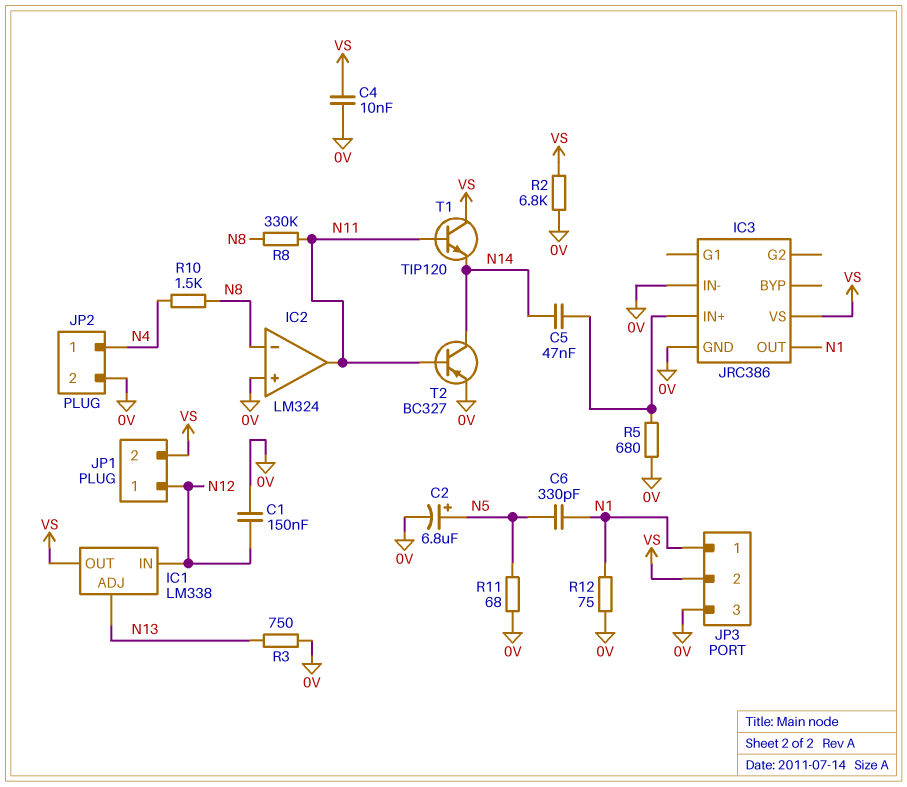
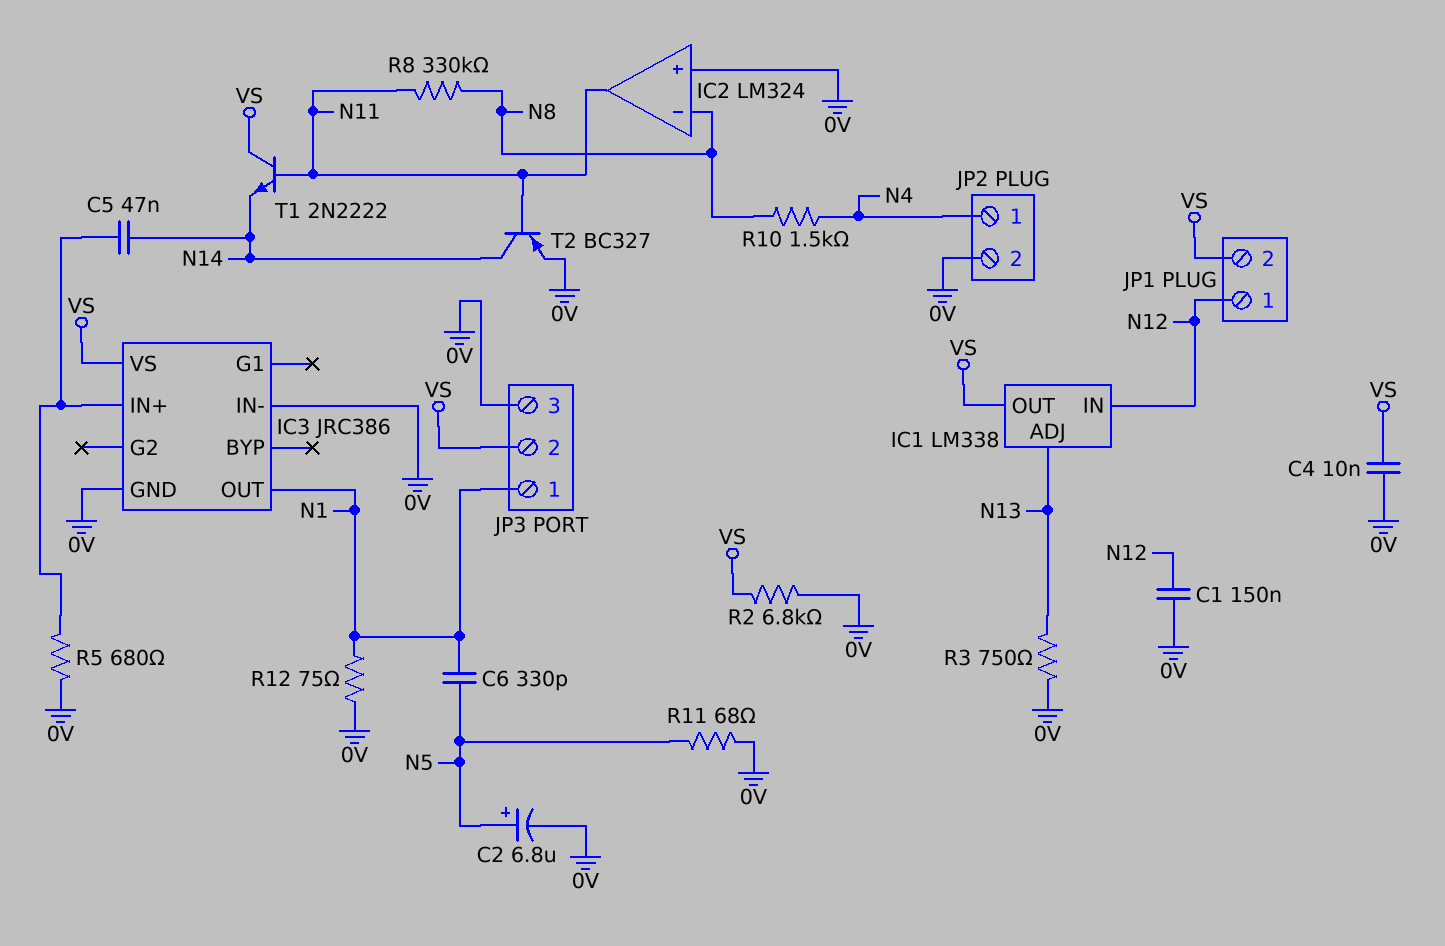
T1: NPN TIP120 (B N11, C VS, E N14) -> NPN 2N2222 (B N11, C VS, E N14)

